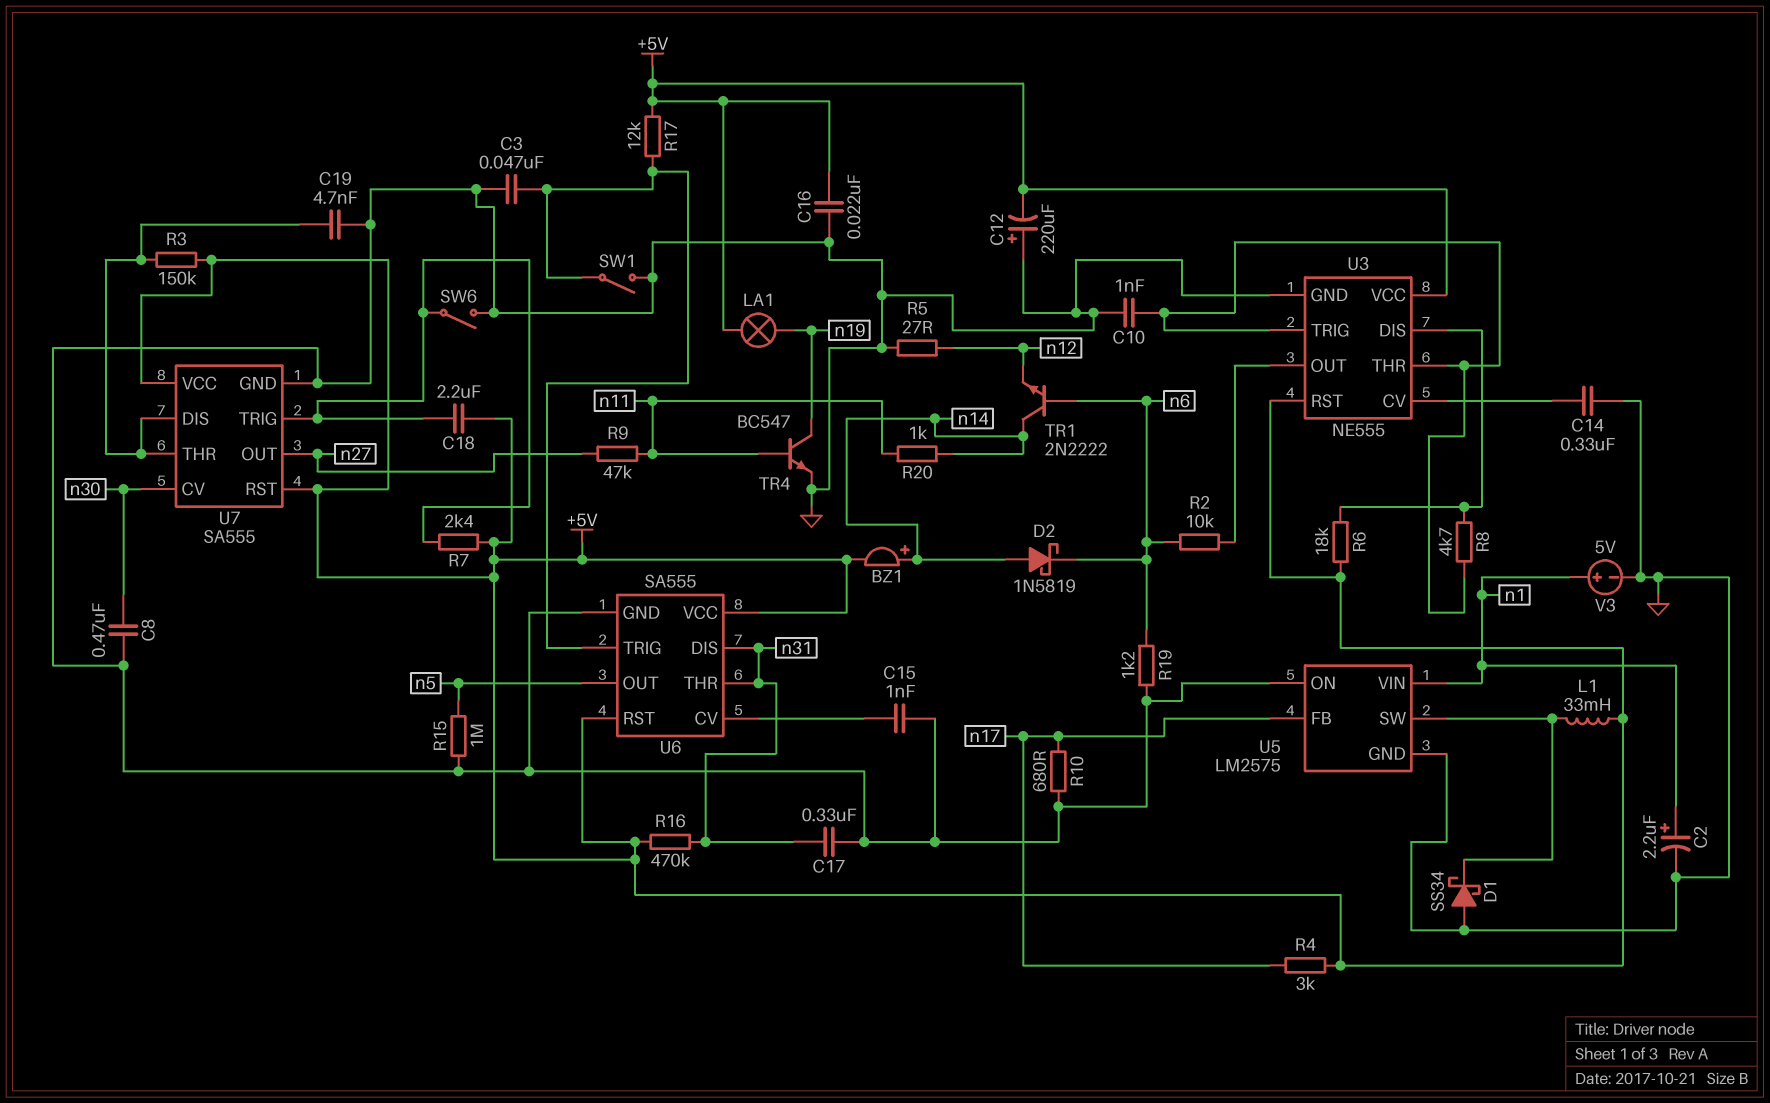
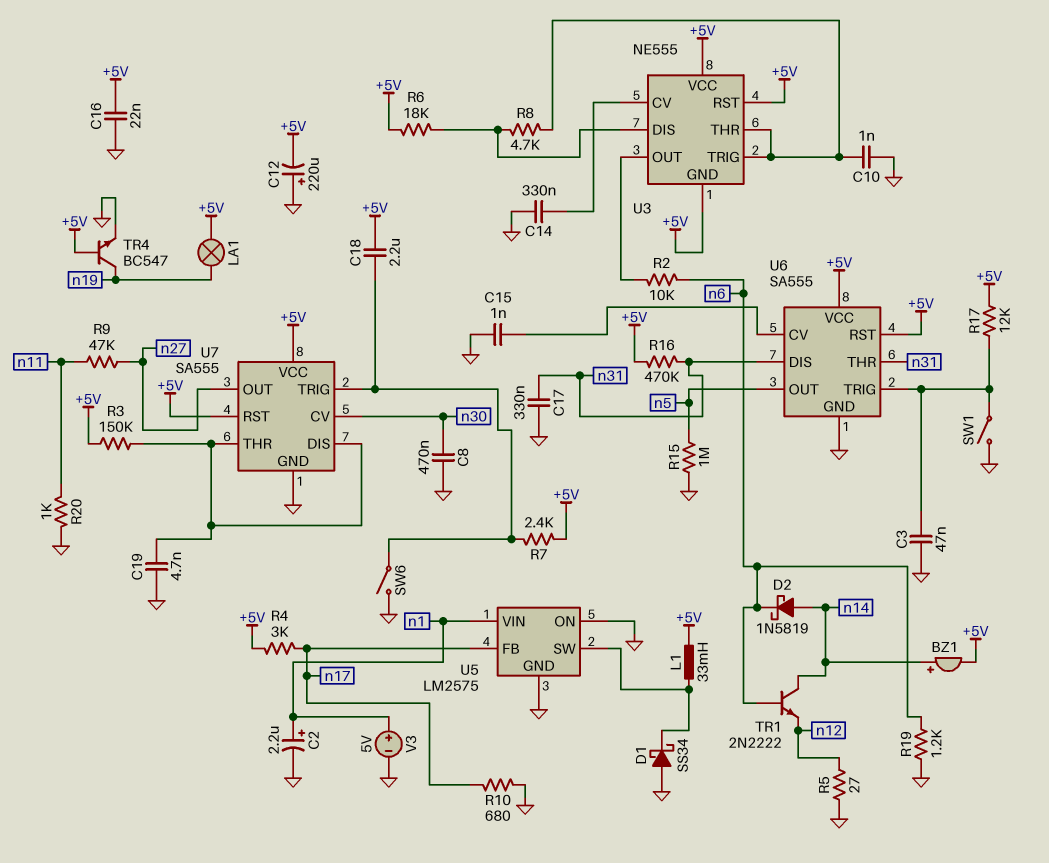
R20: 1k (n11, n14) -> 1k (GND, n11)
TR4: NPN BC547 (B n11, C n19, E GND) -> NPN BC547 (B +5V, C n19, E GND)
U3 pin GND: GND -> +5V

